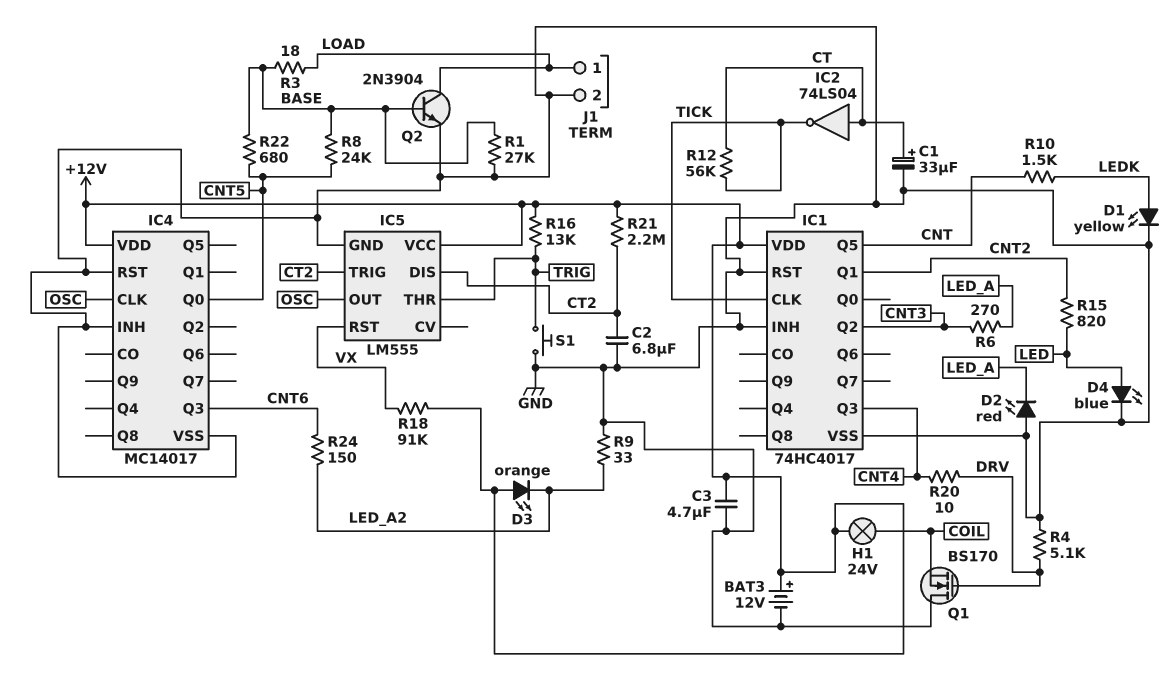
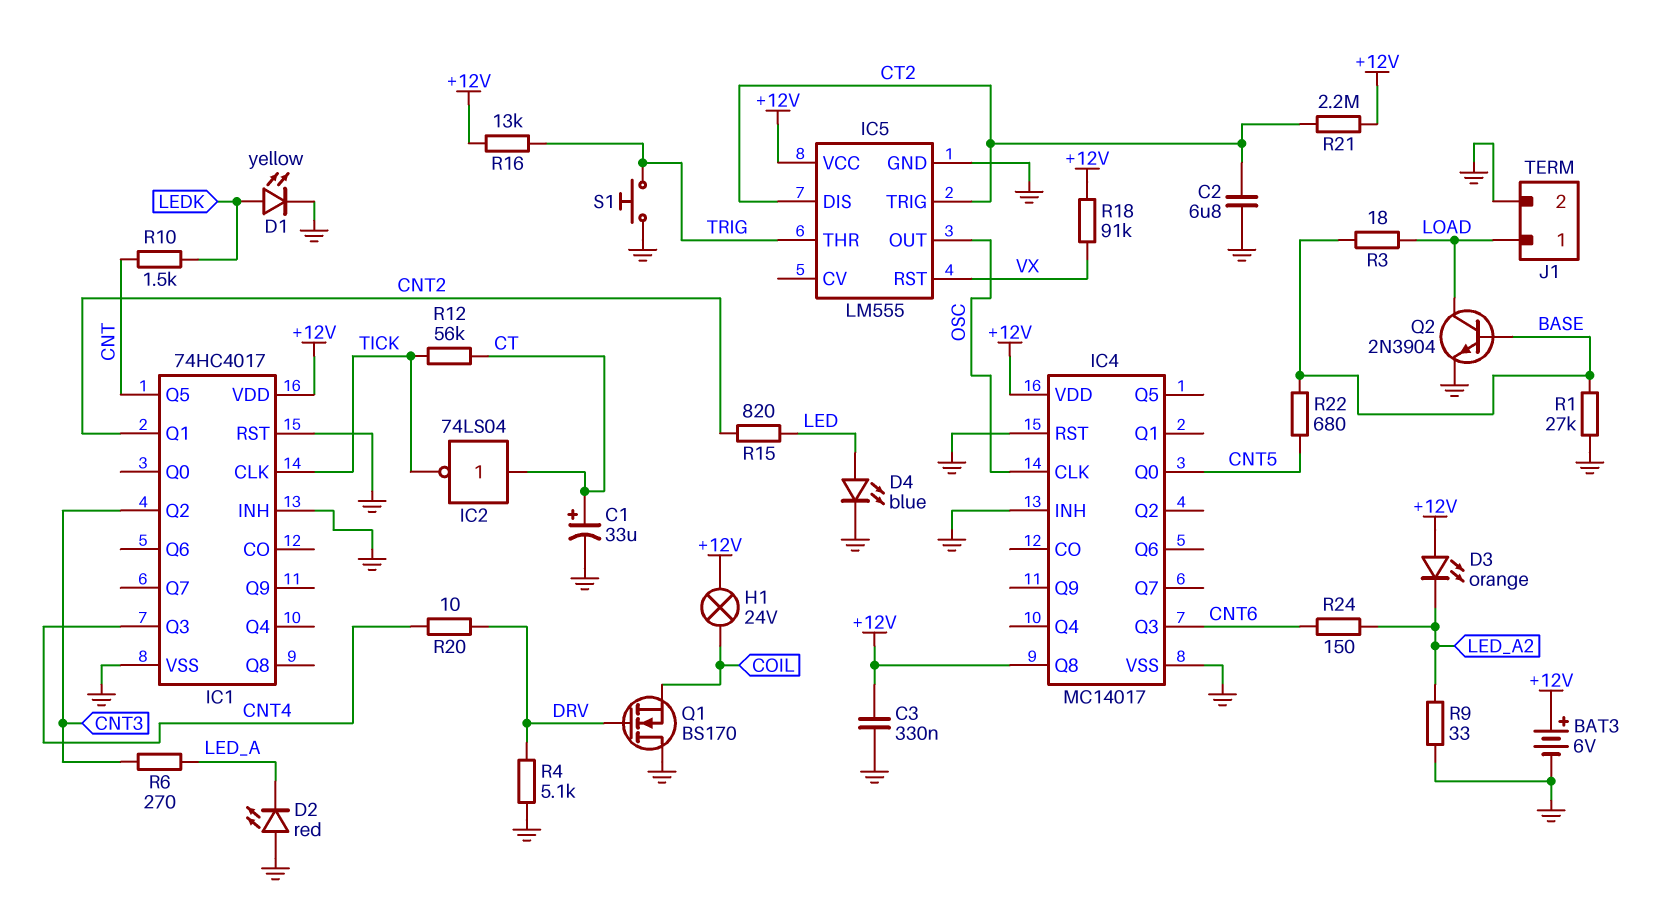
BAT3: 12V (plus +12V, minus GND) -> 6V (plus +12V, minus GND)
C3: 4.7uF (+12V, GND) -> 330nF (+12V, GND)
IC4 pin Q8: none -> +12V
R8: 24k (BASE, CNT5) -> none

